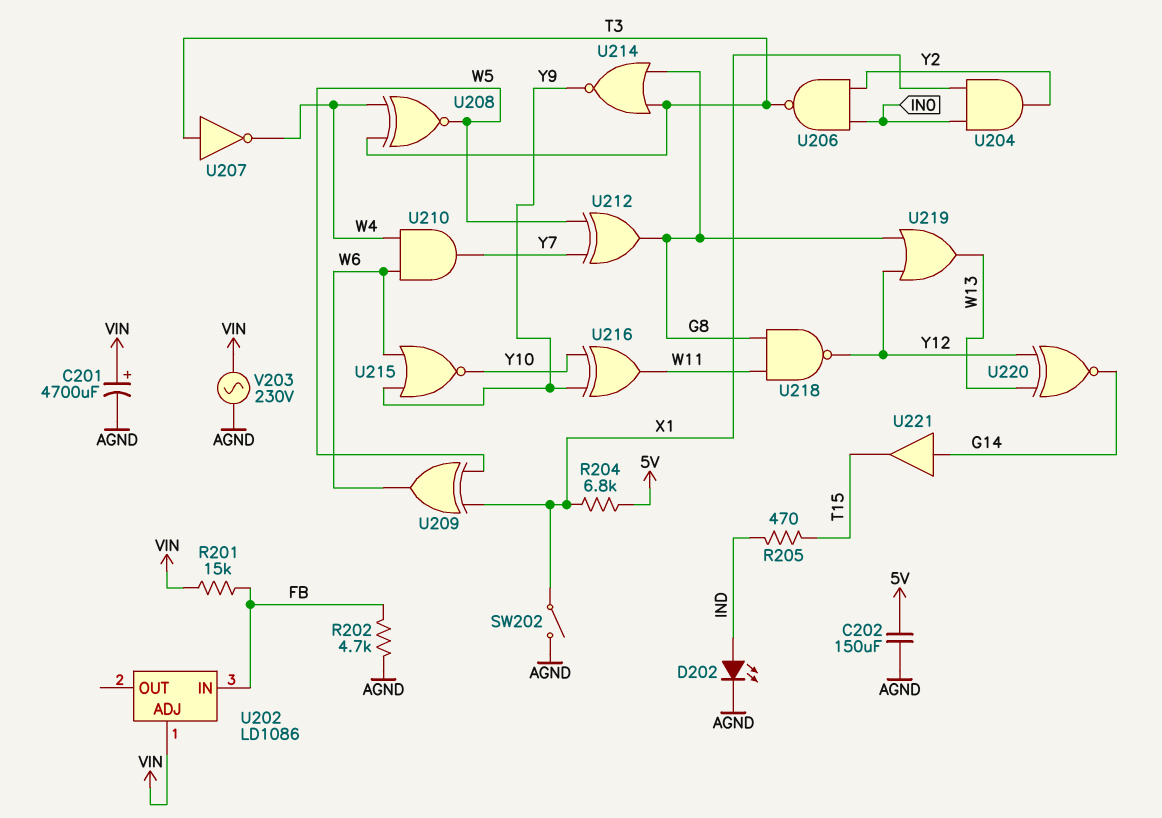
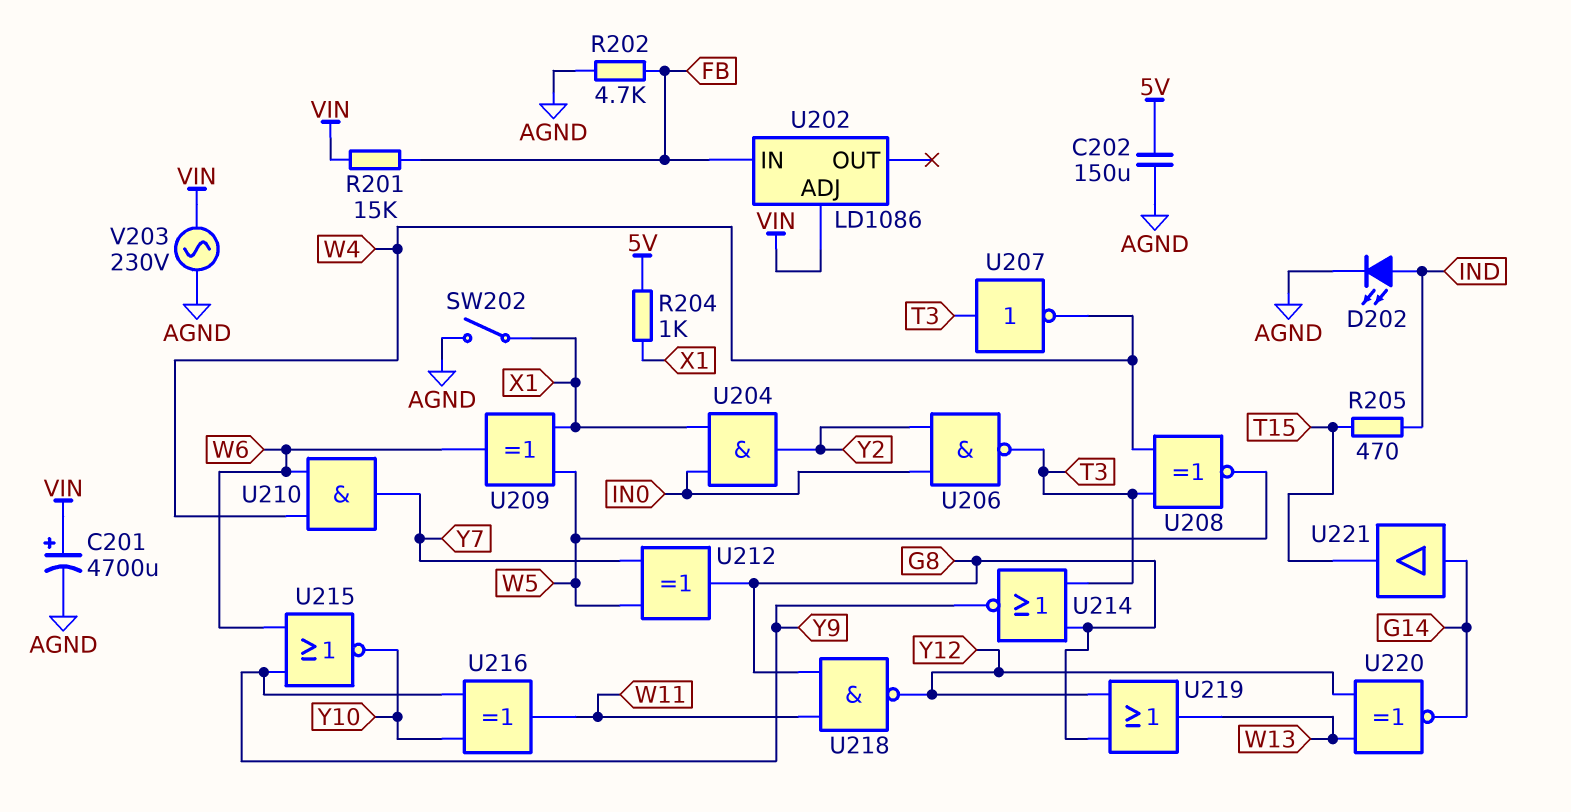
R204: 6.8k (5V, X1) -> 1k (5V, X1)

